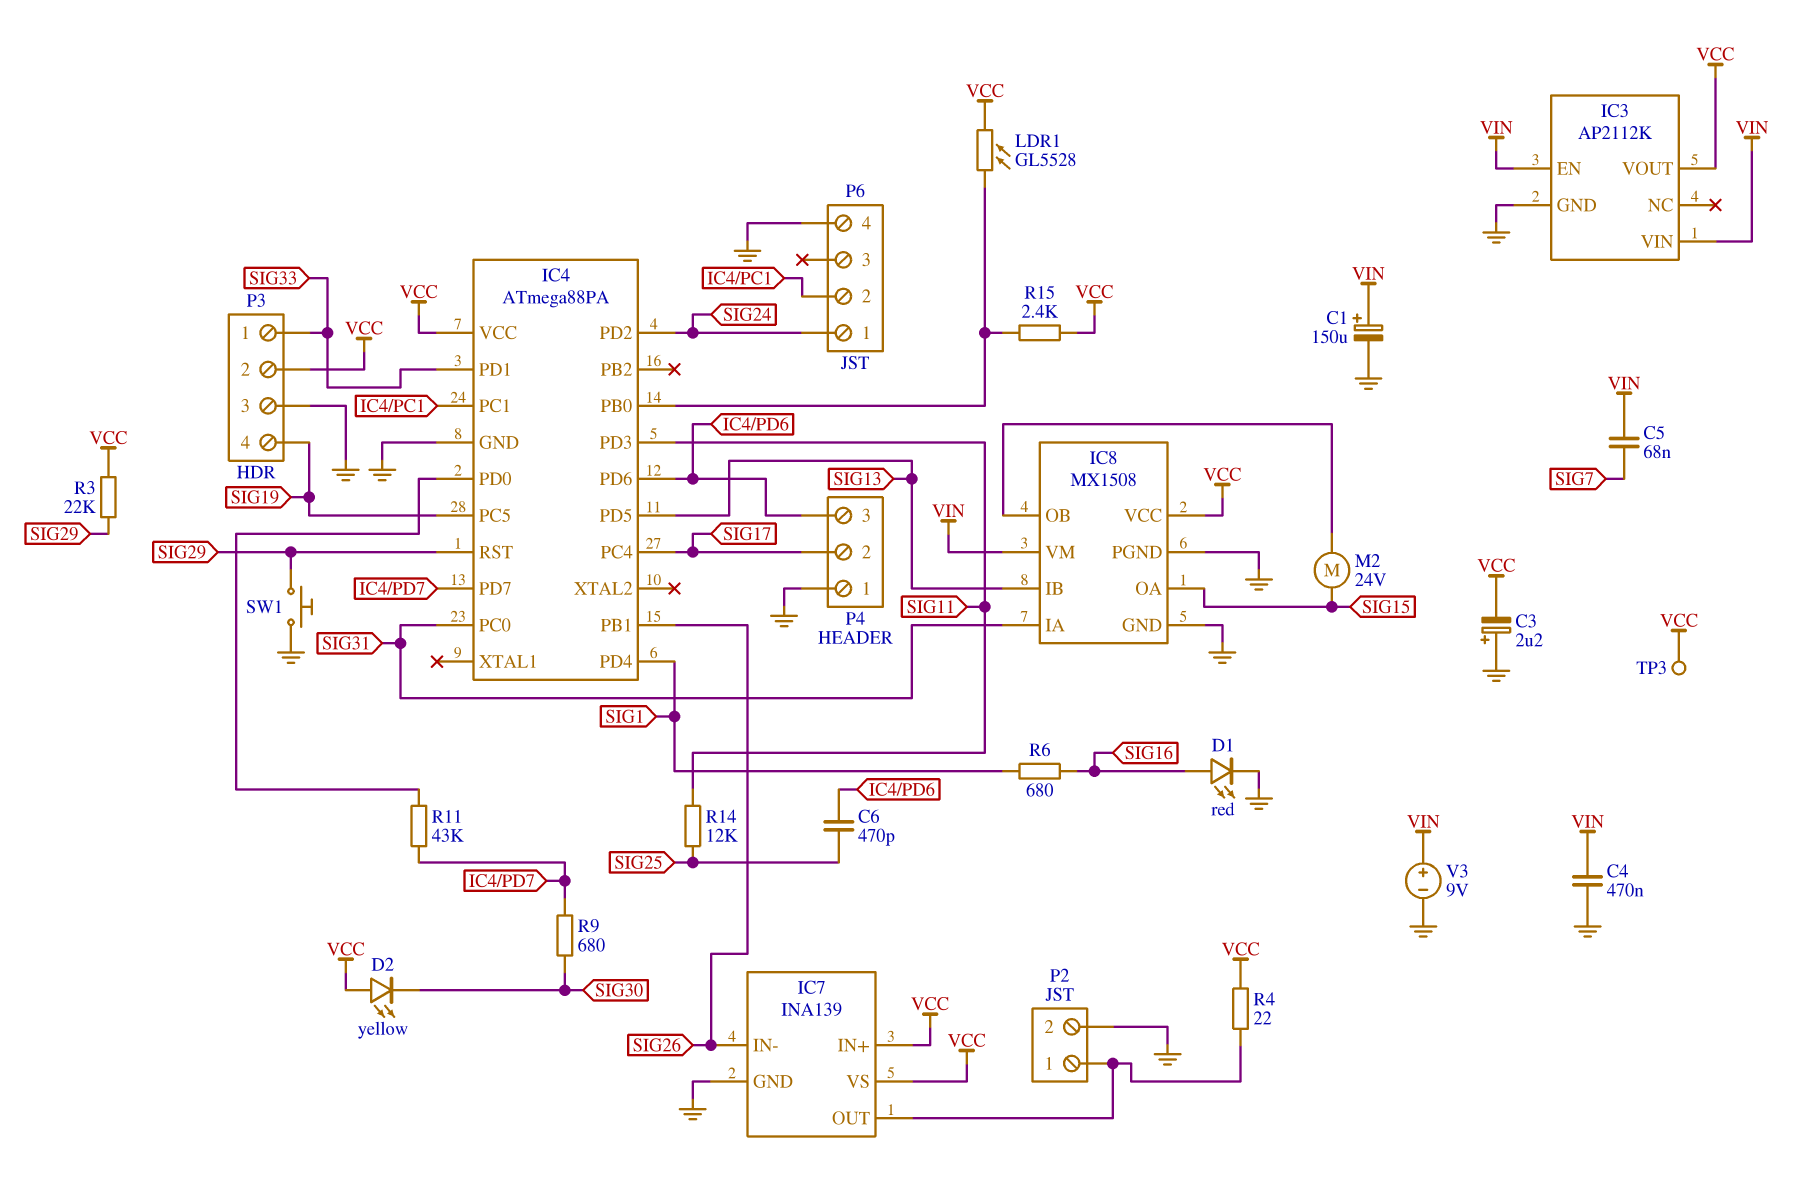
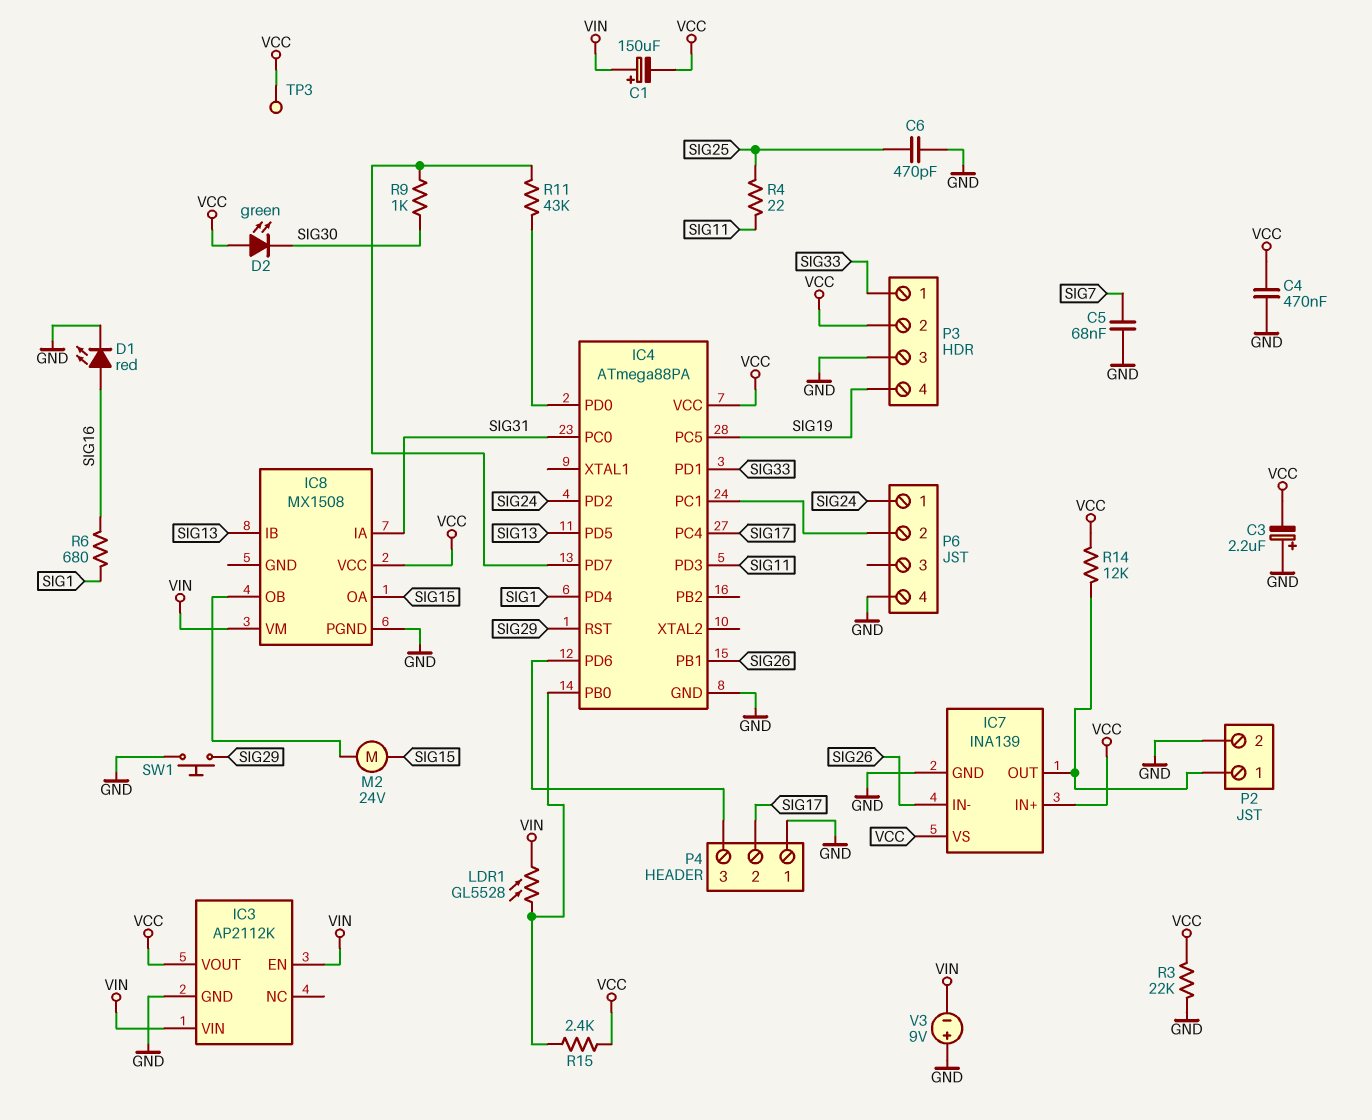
C1: 150uF (plus VIN, minus GND) -> 150uF (plus VIN, minus VCC)
C4: 470nF (GND, VIN) -> 470nF (GND, VCC)
C5: 68nF (SIG7, VIN) -> 68nF (GND, SIG7)
C6: 470pF (IC4/PD6, SIG25) -> 470pF (GND, SIG25)
D2: LED yellow (A VCC, K SIG30) -> LED green (A VCC, K SIG30)
IC8 pin GND: GND -> none
LDR1: GL5528 (IC4/PB0, VCC) -> GL5528 (IC4/PB0, VIN)
R3: 22k (SIG29, VCC) -> 22k (GND, VCC)
R4: 22 (IC7/OUT, VCC) -> 22 (SIG11, SIG25)
R9: 680 (IC4/PD7, SIG30) -> 1k (IC4/PD7, SIG30)
R14: 12k (SIG11, SIG25) -> 12k (IC7/OUT, VCC)
V3: 9V (plus VIN, minus GND) -> 9V (plus GND, minus VIN)

